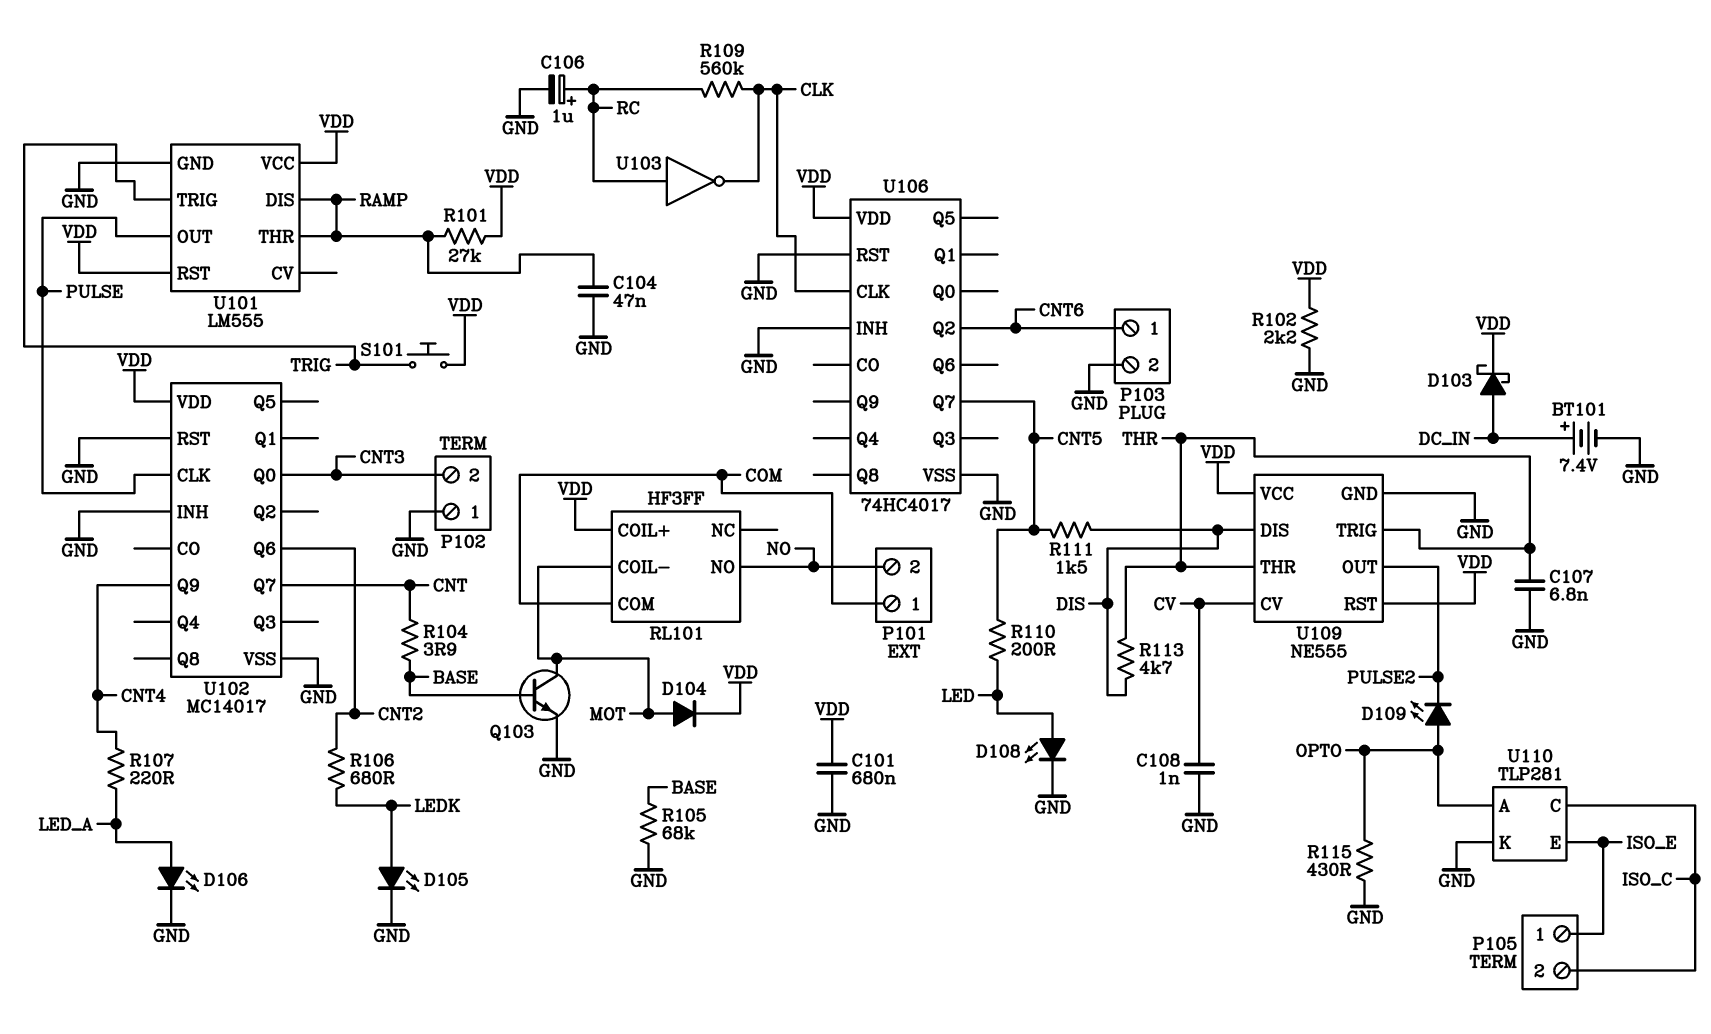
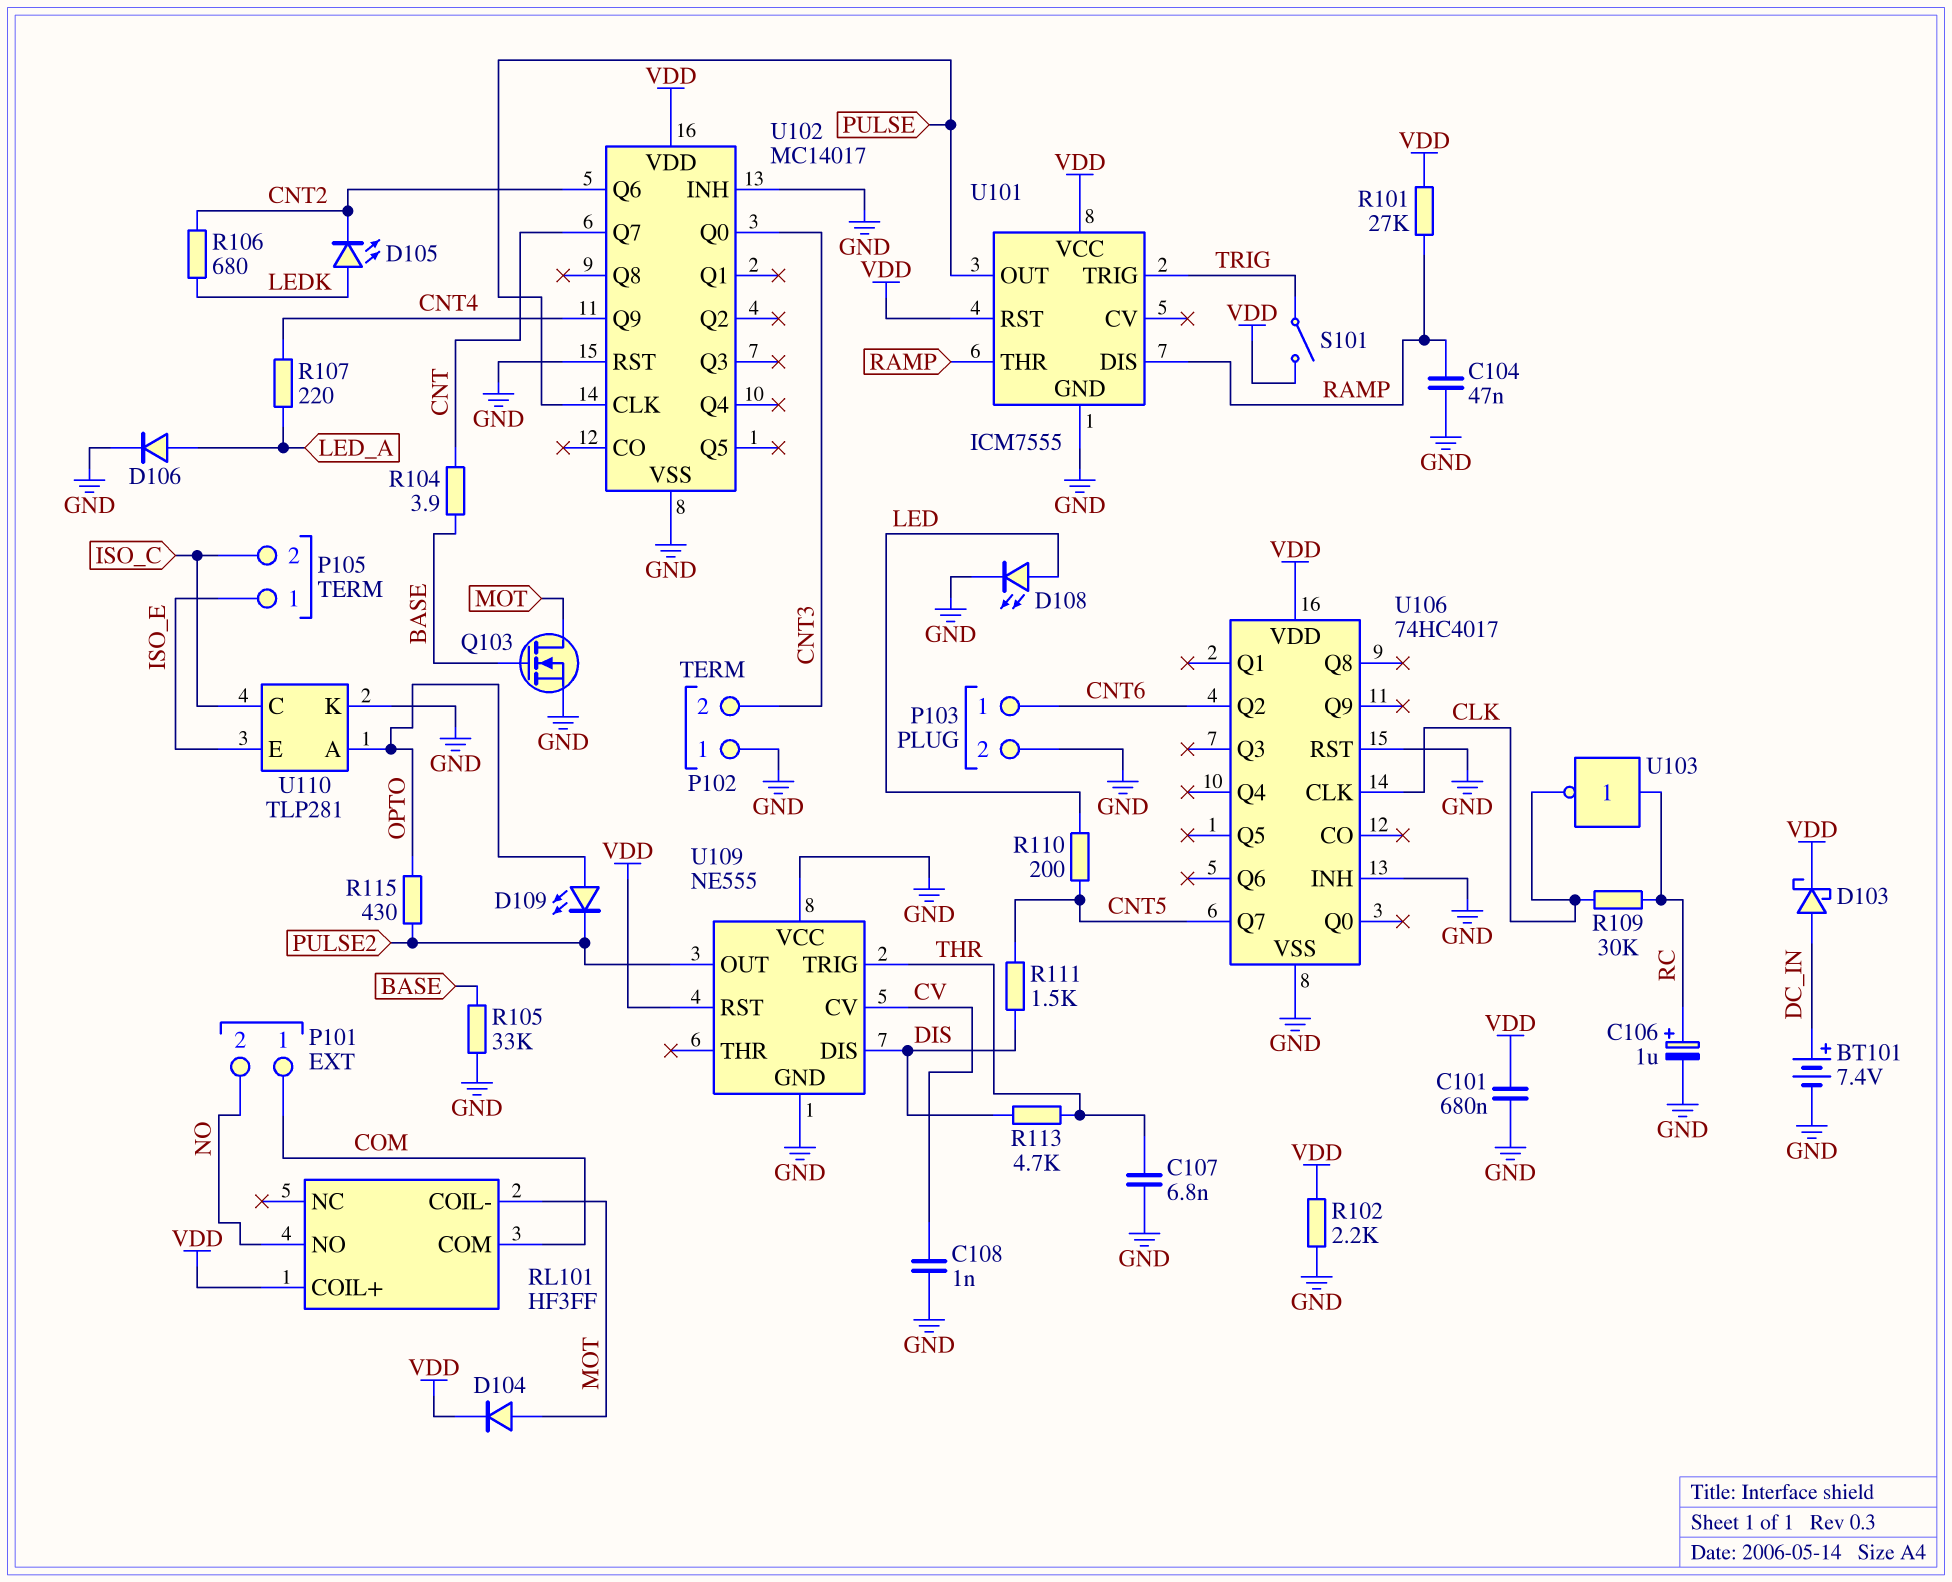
D105: LED (A LEDK, K GND) -> LED (A LEDK, K CNT2)
D106: LED (A LED_A, K GND) -> diode (A LED_A, K GND)
Q103: NPN (B BASE, C MOT, E GND) -> NMOS (G BASE, D MOT, S GND)
R105: 68k (BASE, GND) -> 33k (BASE, GND)
R109: 560k (CLK, RC) -> 30k (CLK, RC)
R115: 430 (GND, OPTO) -> 430 (OPTO, PULSE2)
S101: button (TRIG, VDD) -> switch (TRIG, VDD)
U101: LM555 -> ICM7555
U109 pin THR: THR -> none
U109 pin VCC: VDD -> GND

